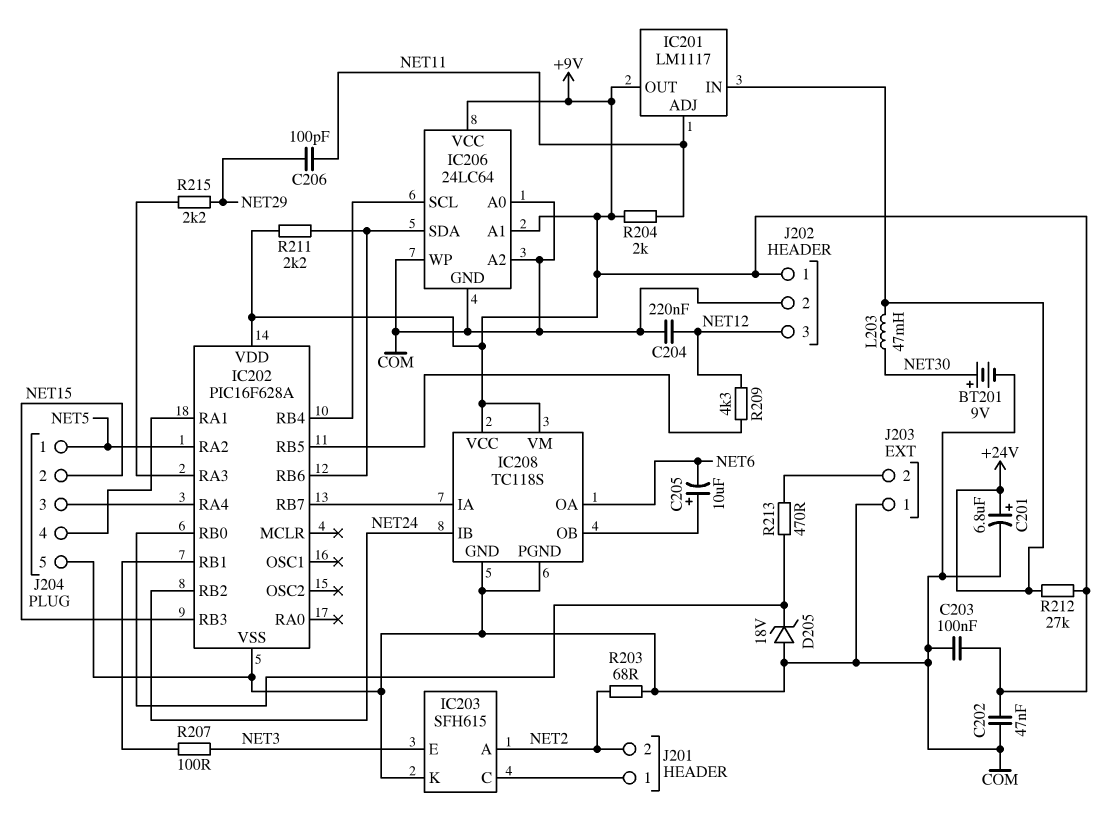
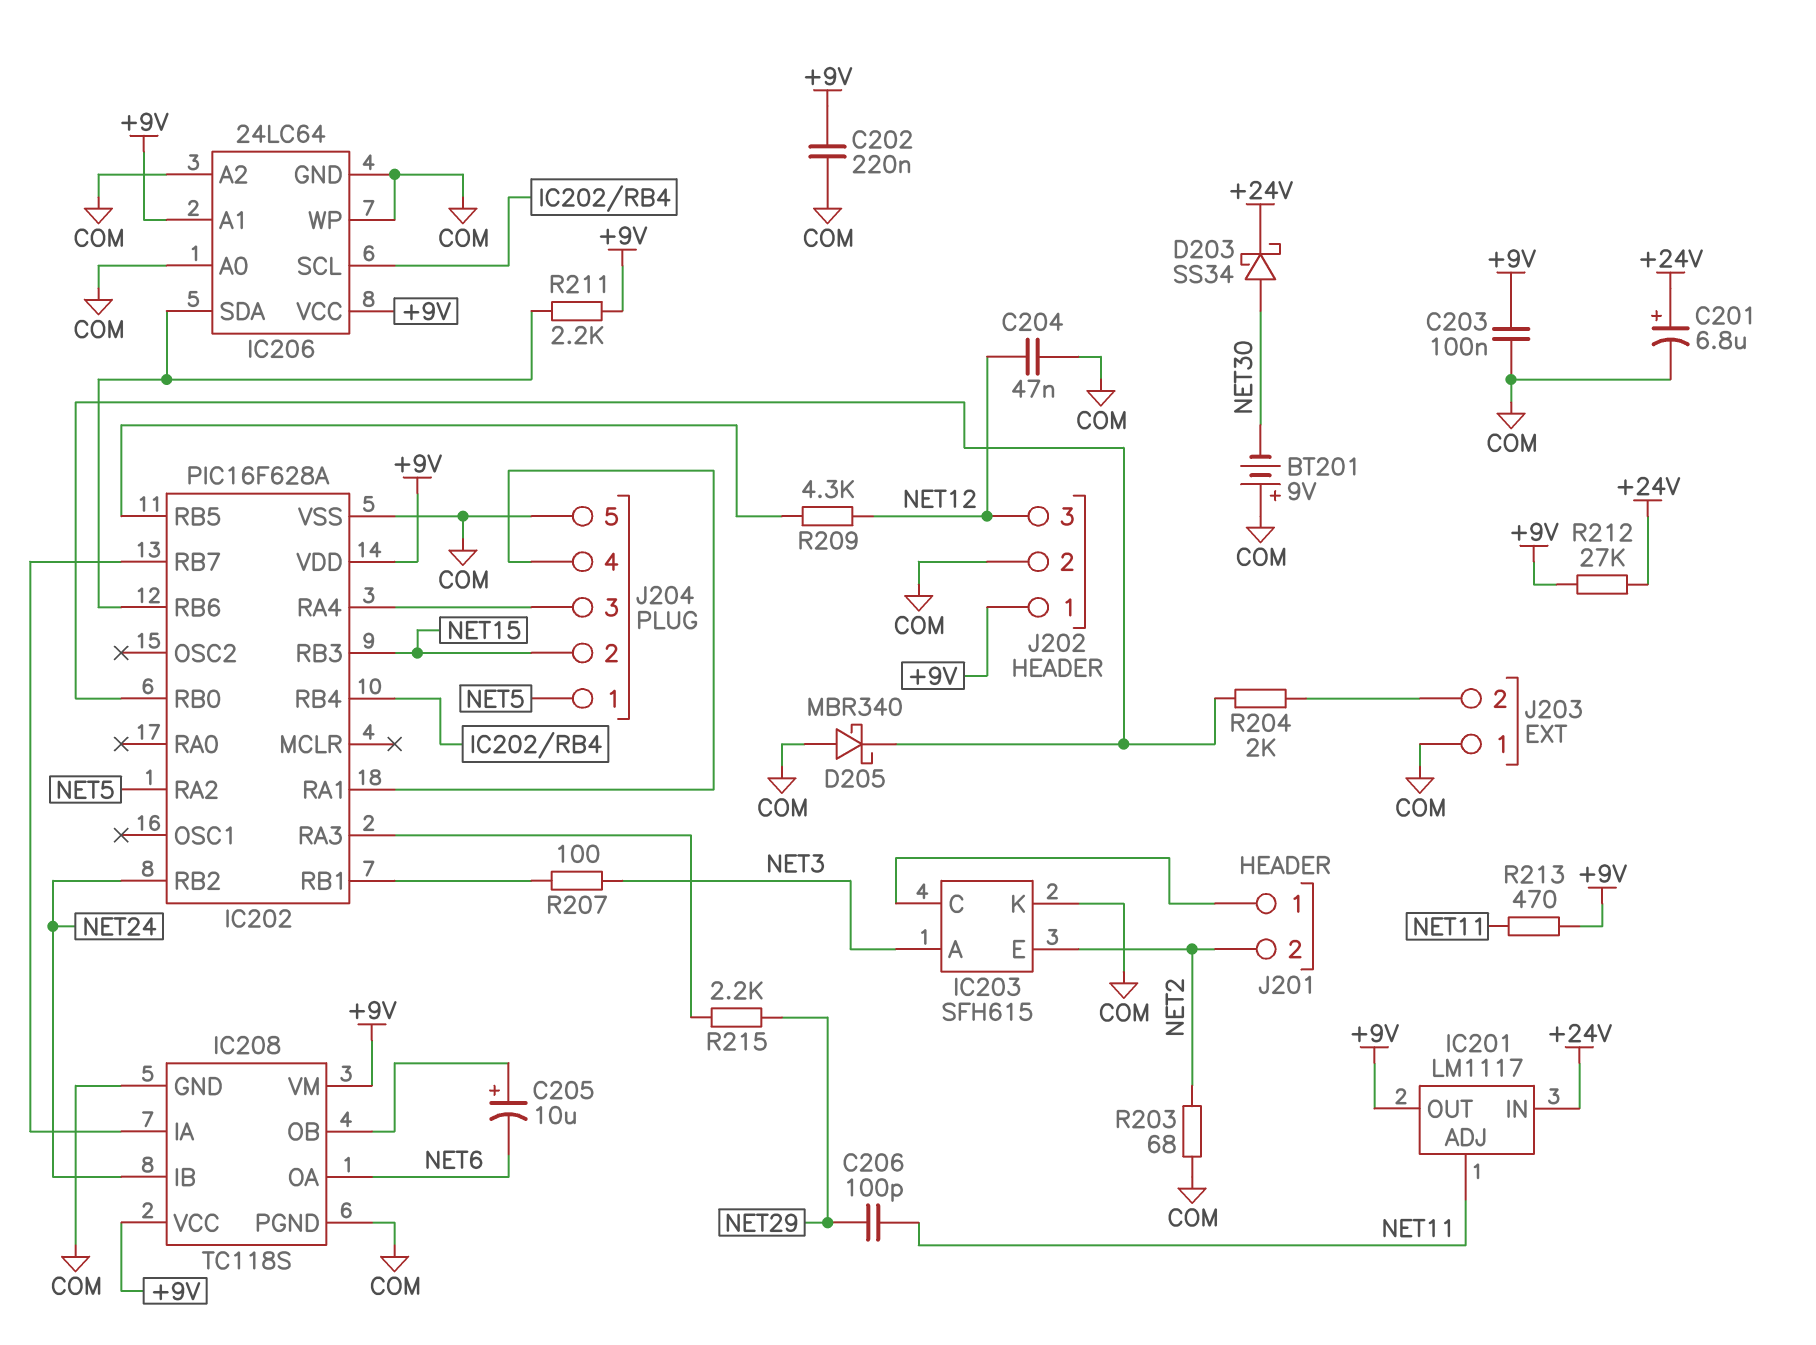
BT201: 9V (plus NET30, minus COM) -> 9V (plus COM, minus NET30)
C202: 47nF (+9V, COM) -> 220nF (+9V, COM)
C204: 220nF (COM, NET12) -> 47nF (COM, NET12)
D203: none -> schottky SS34 (A NET30, K +24V)
D205: zener 18V (A COM, K IC202/RB0) -> schottky MBR340 (A COM, K IC202/RB0)
IC203 pin A: NET2 -> NET3
IC203 pin E: NET3 -> NET2
L203: 47mH (+24V, NET30) -> none
R204: 2k (+9V, NET11) -> 2k (IC202/RB0, J203/2)
R213: 470 (IC202/RB0, J203/2) -> 470 (+9V, NET11)

